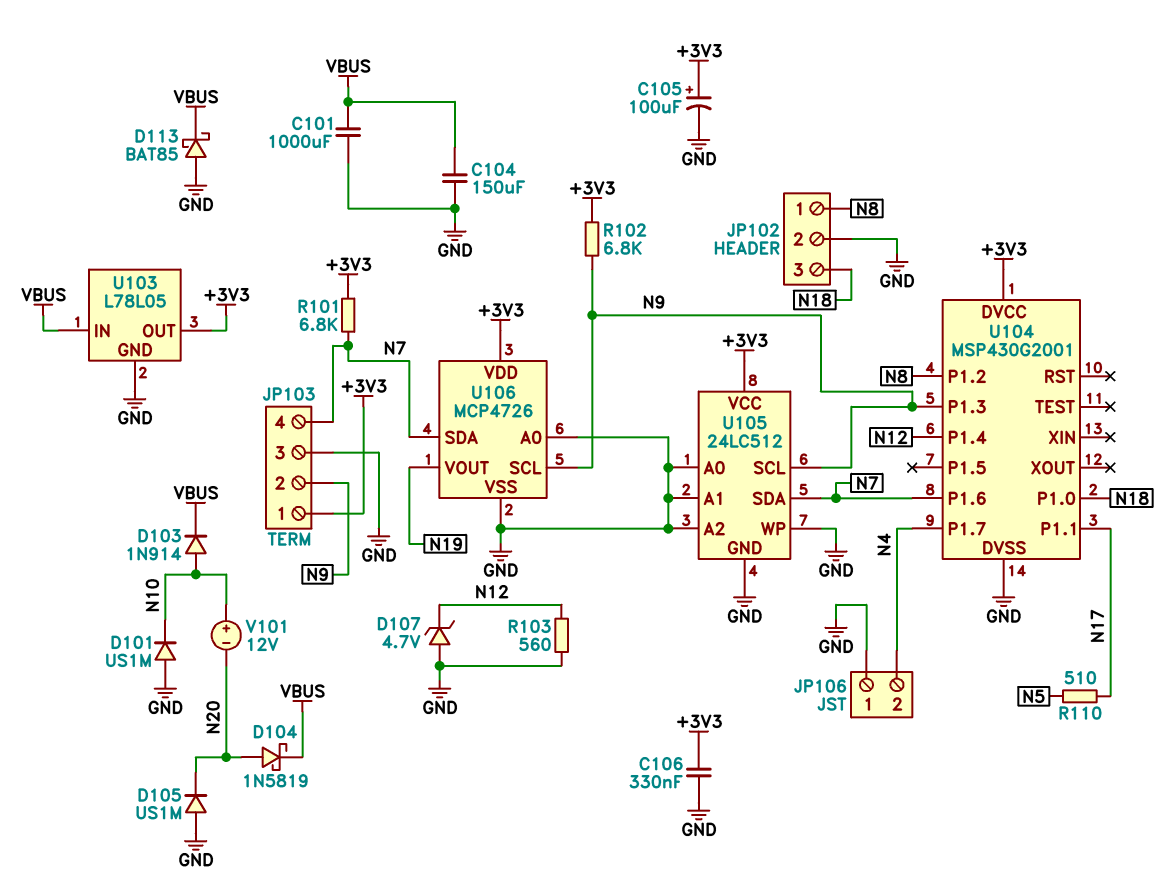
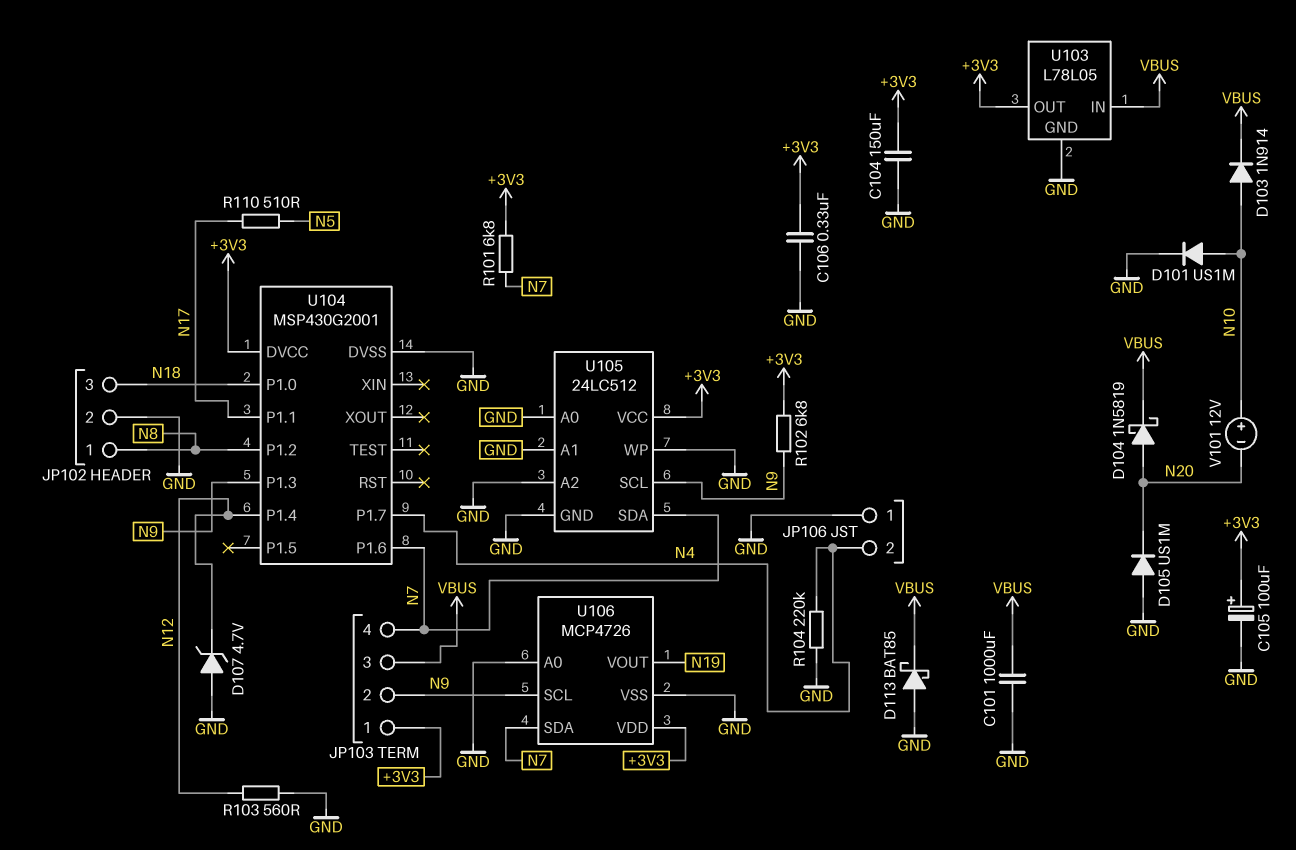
C104: 150uF (GND, VBUS) -> 150uF (+3V3, GND)
D101: diode US1M (A GND, K N10) -> diode US1M (A N10, K GND)
JP103 pin 3: GND -> VBUS
R104: none -> 220k (GND, N4)

